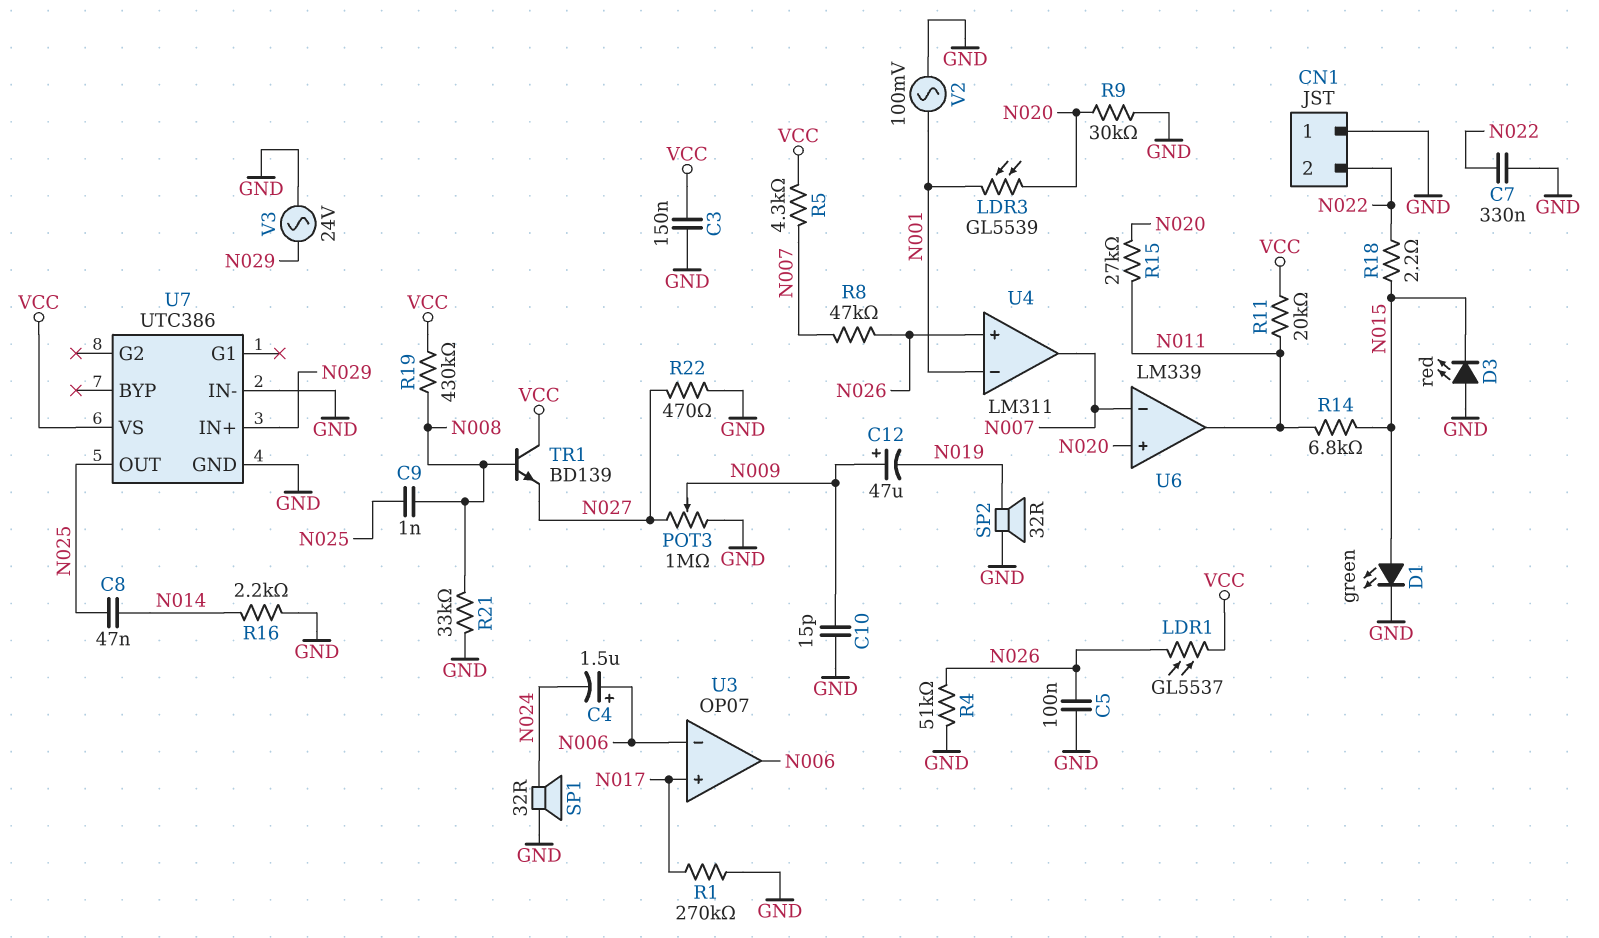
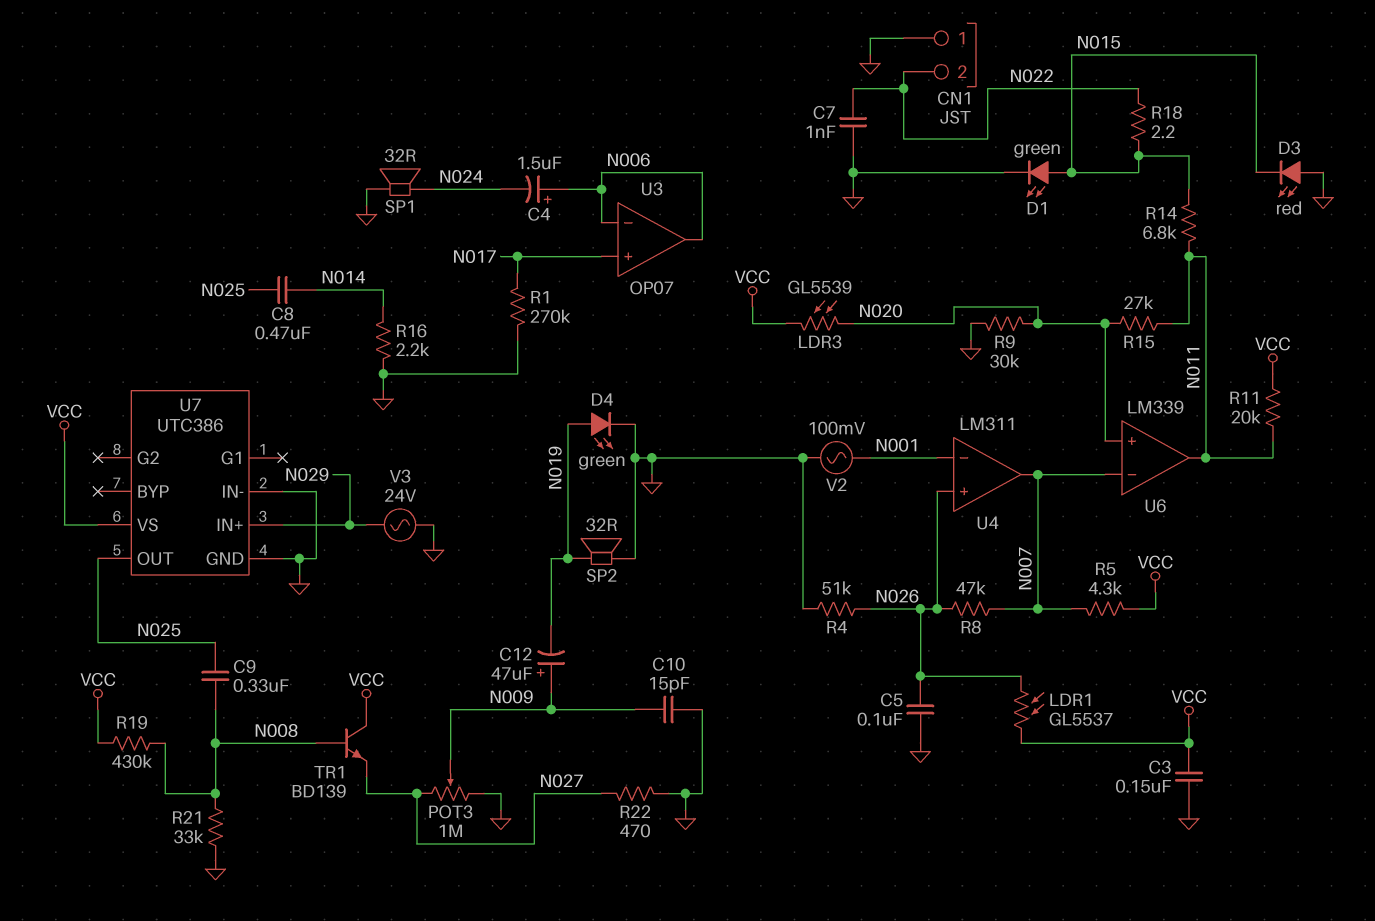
C7: 330nF (GND, N022) -> 1nF (GND, N022)
C8: 47nF (N014, N025) -> 470nF (N014, N025)
C9: 1nF (N008, N025) -> 330nF (N008, N025)
D4: none -> LED green (A N019, K GND)
LDR3: GL5539 (N001, N020) -> GL5539 (N020, VCC)

